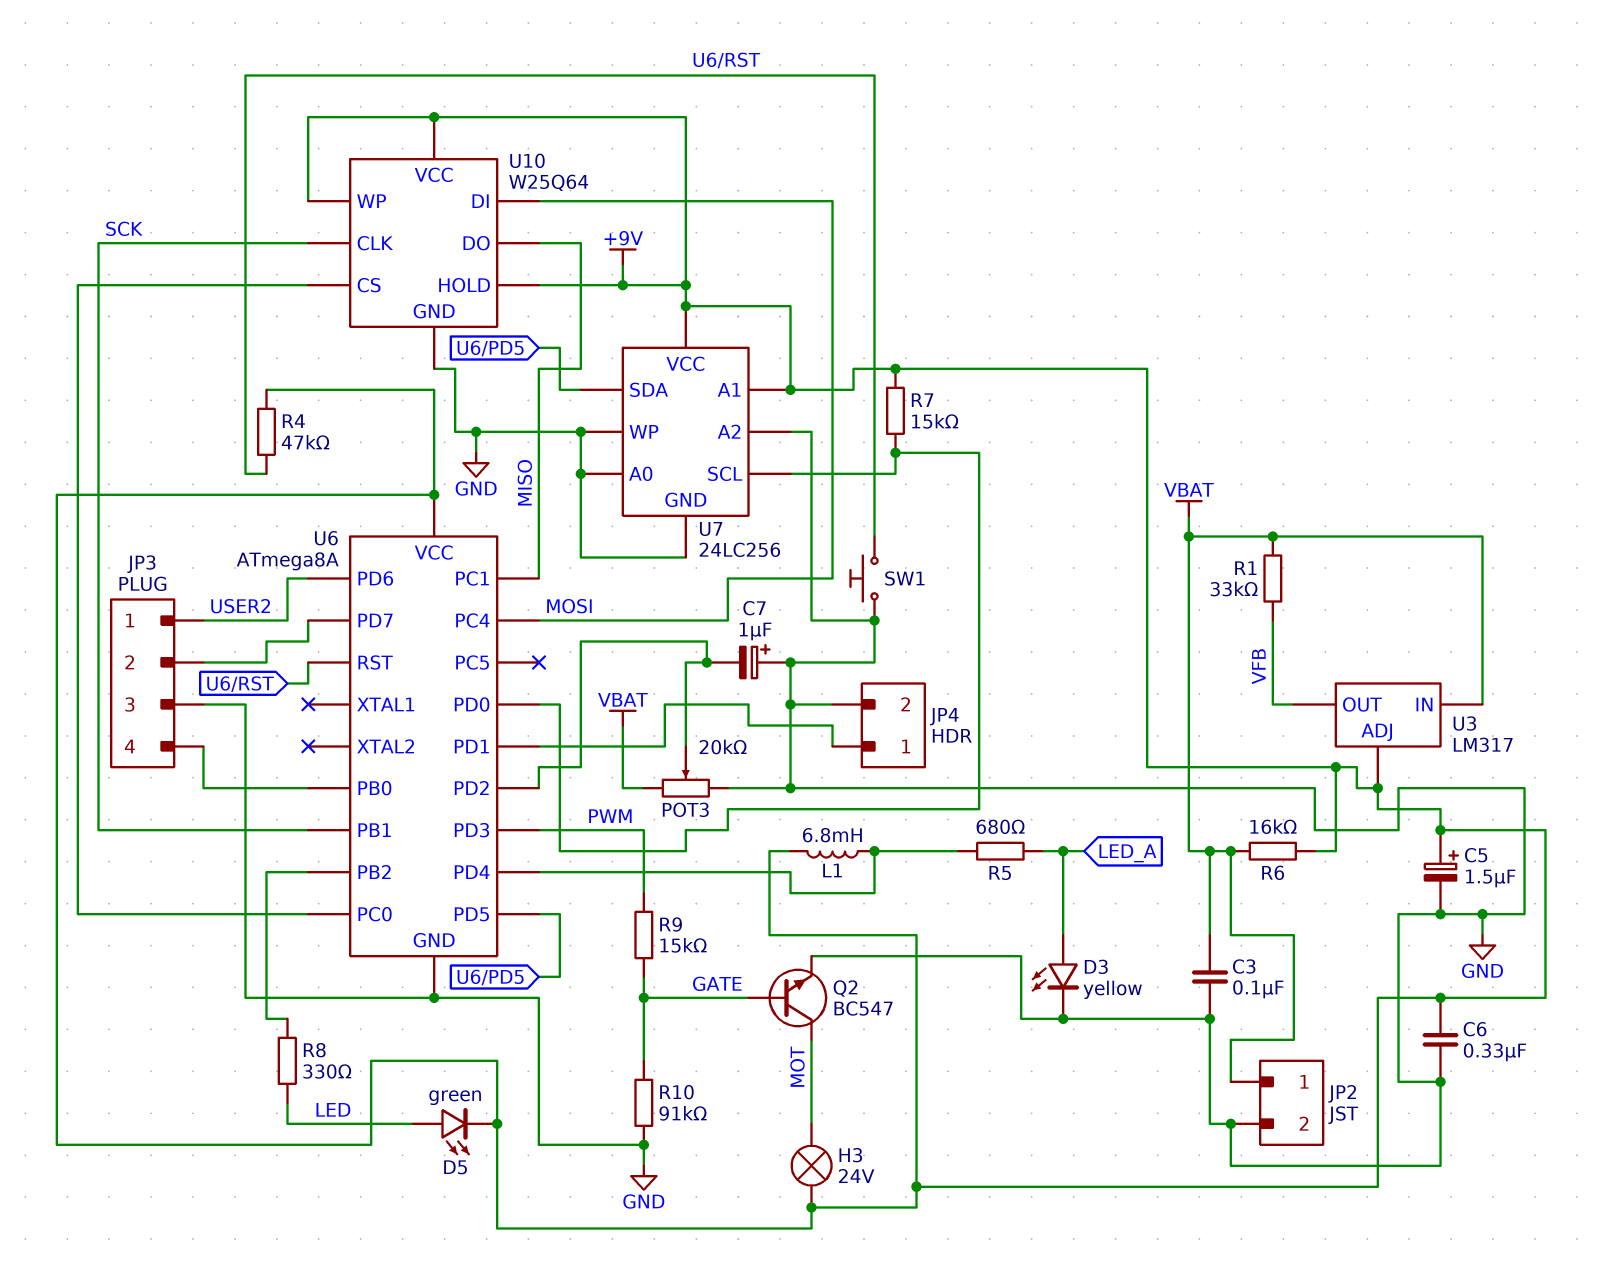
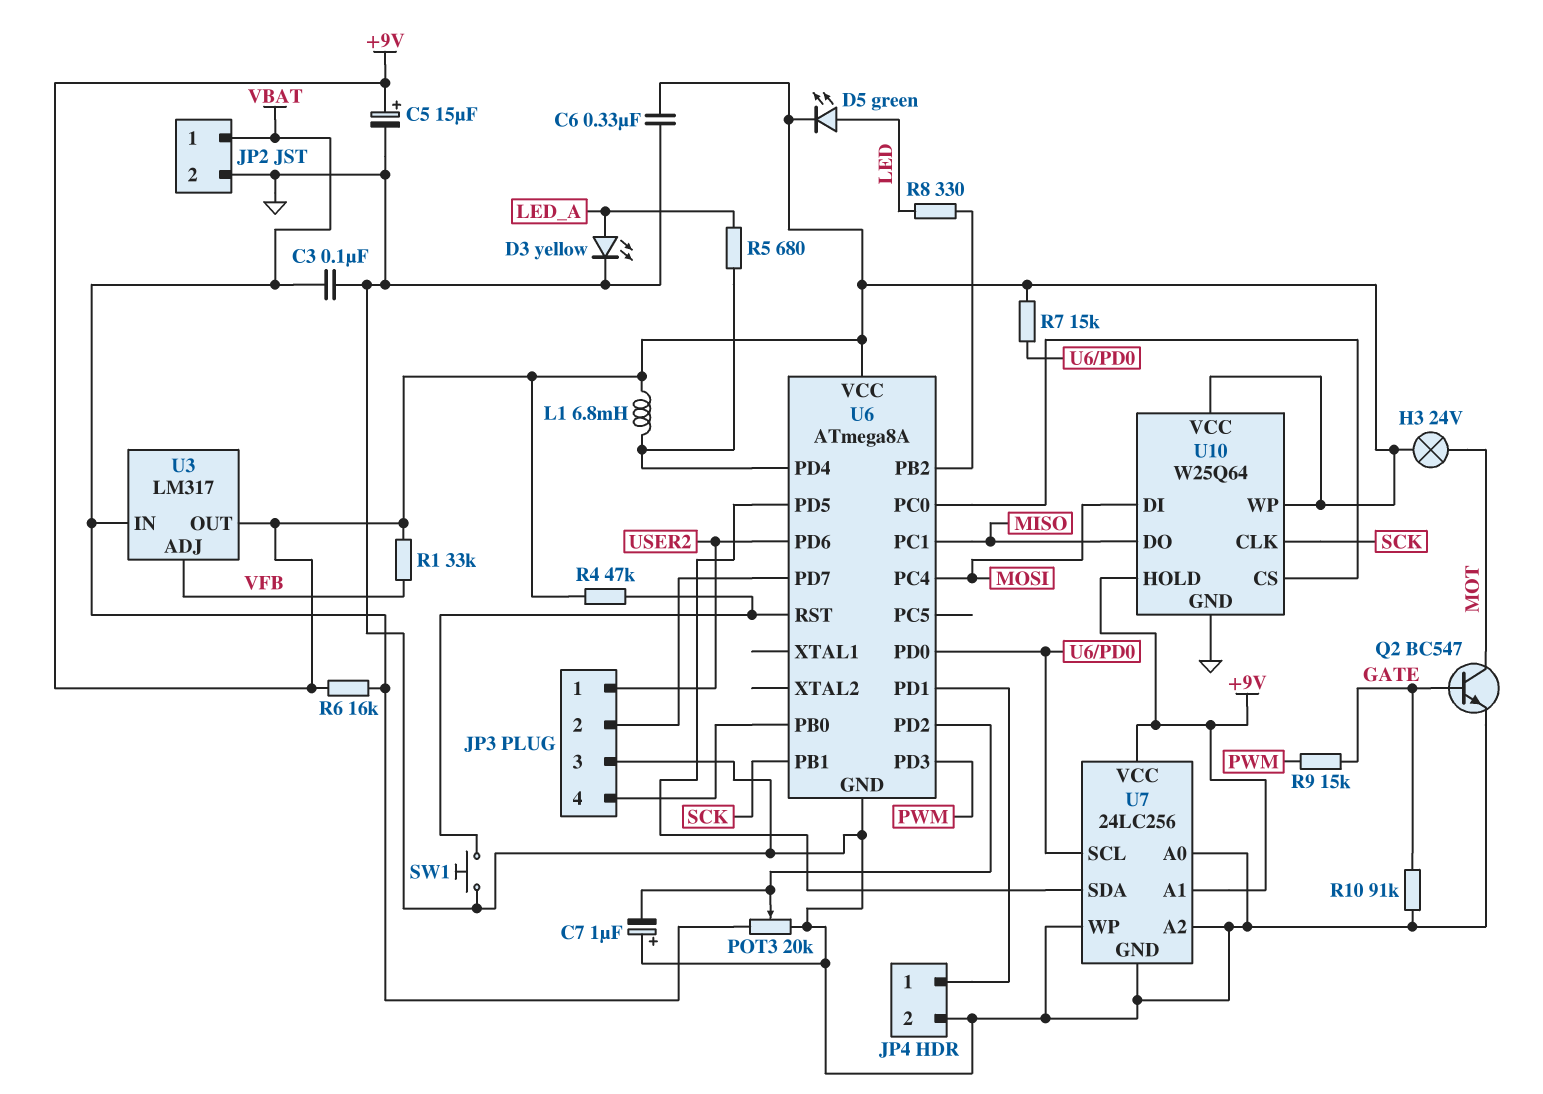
C5: 1.5uF (plus +9V, minus GND) -> 15uF (plus +9V, minus GND)
R1: 33k (VBAT, VFB) -> 33k (+9V, VFB)
U3 pin ADJ: +9V -> VFB
U3 pin OUT: VFB -> +9V

